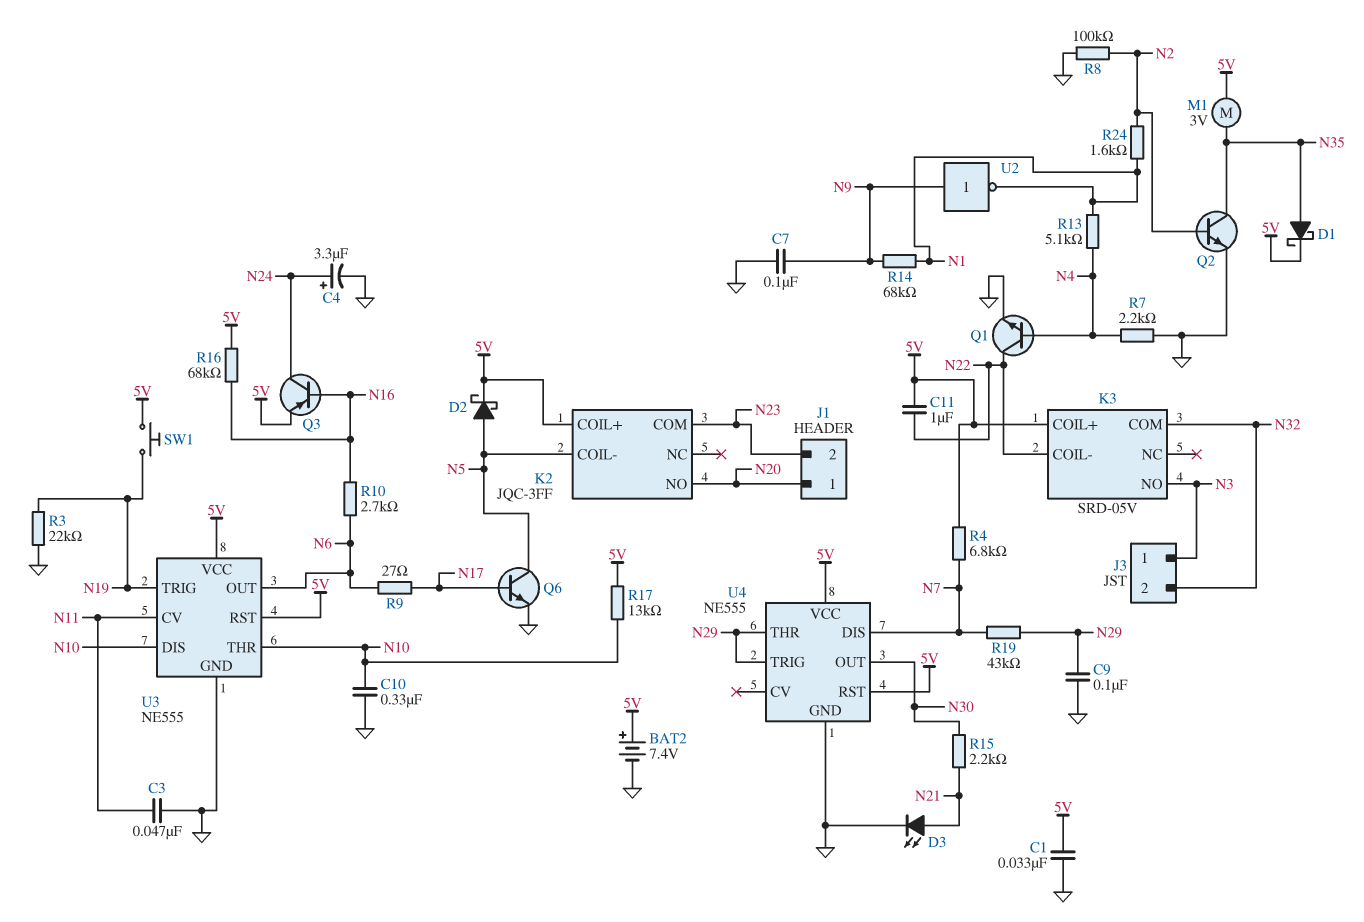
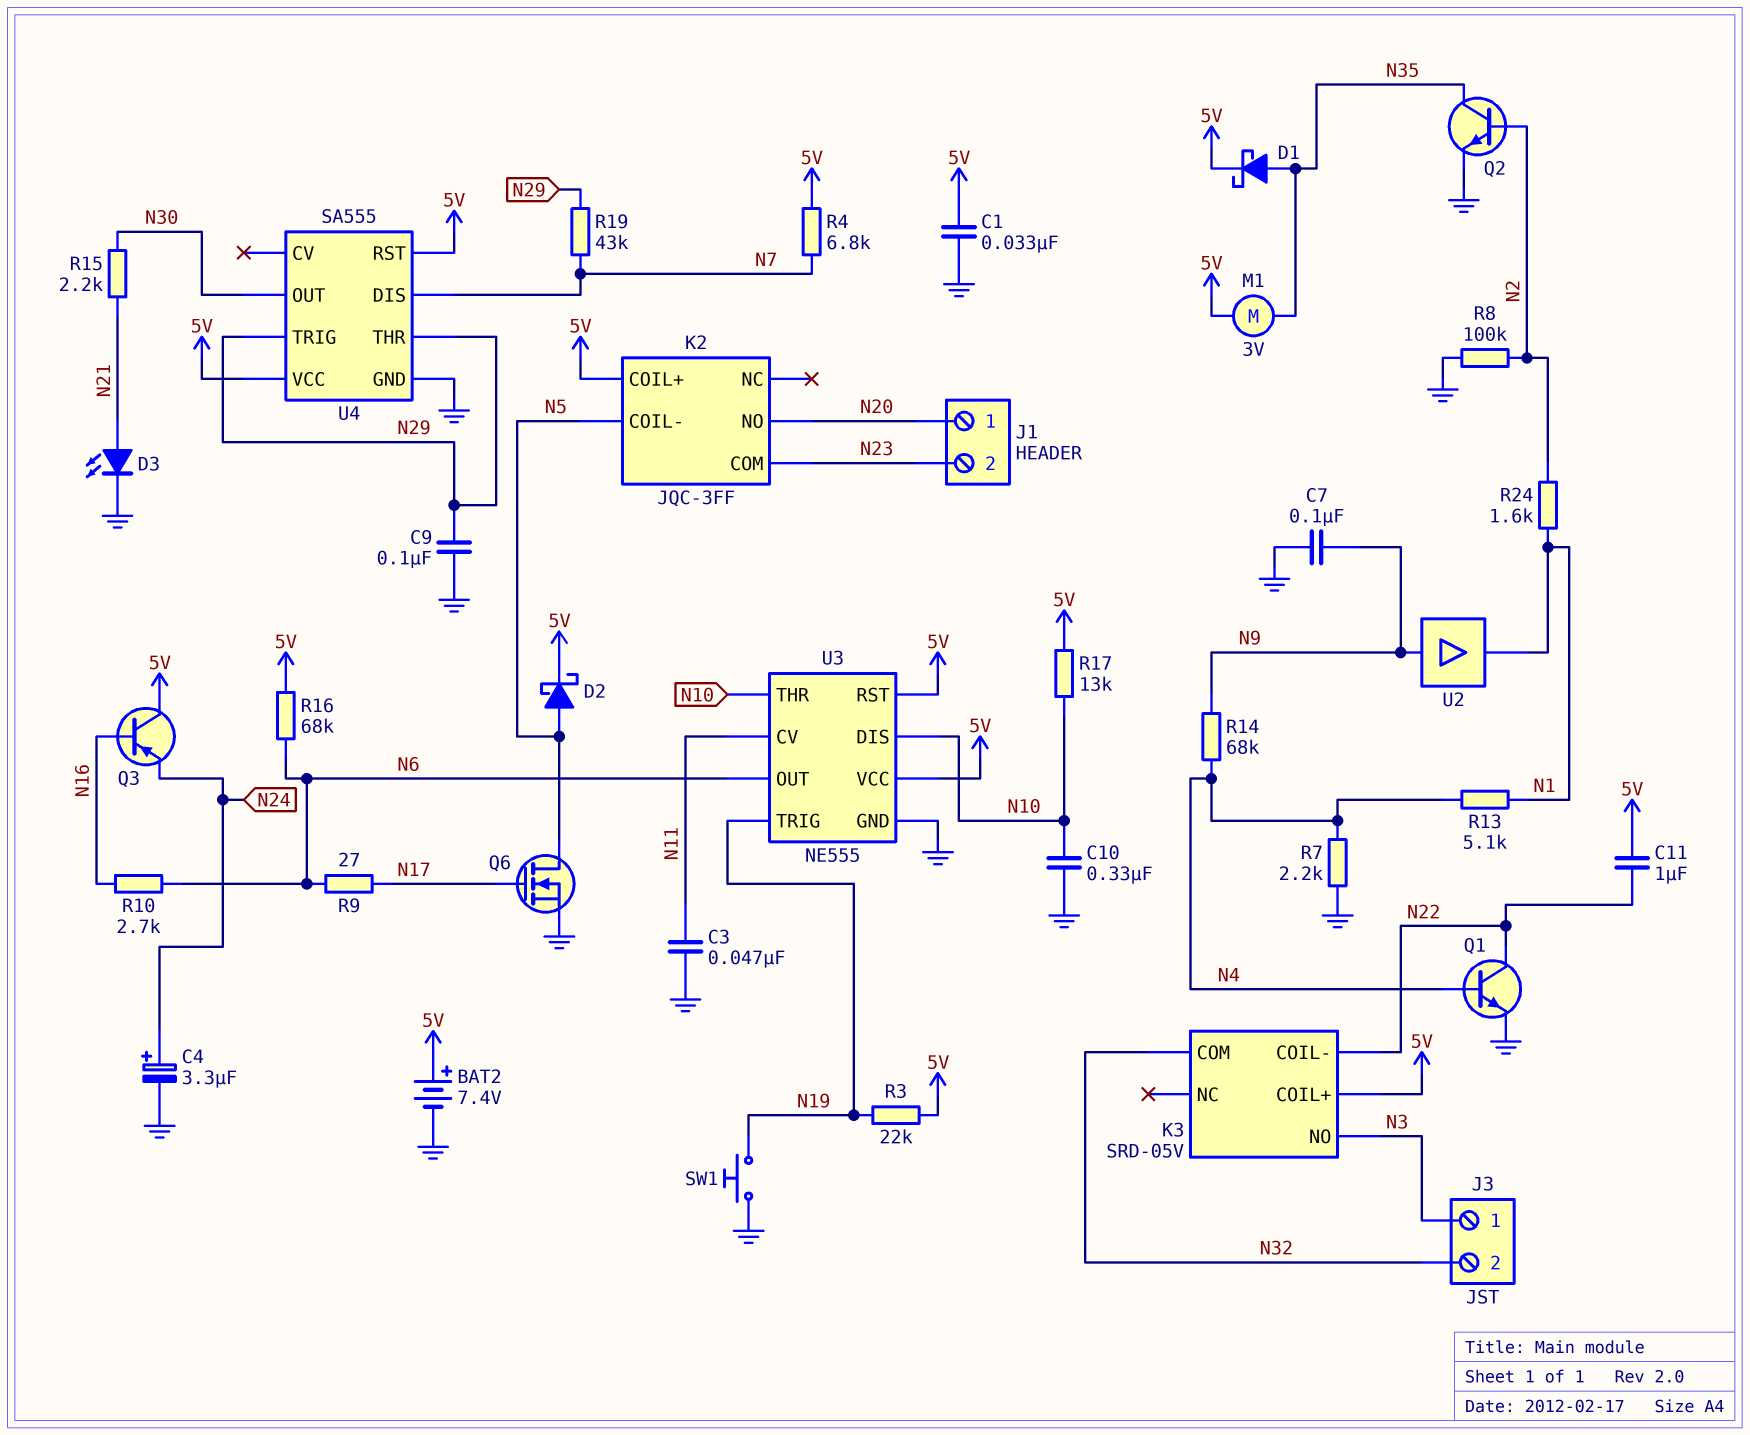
Q3: PNP (B N16, C N24, E 5V) -> PNP (B N16, C 5V, E N24)
Q6: NPN (B N17, C N5, E GND) -> NMOS (G N17, D N5, S GND)
R3: 22k (GND, N19) -> 22k (5V, N19)
R14: 68k (N1, N9) -> 68k (N4, N9)
R16: 68k (5V, N16) -> 68k (5V, N6)
SW1: button (5V, N19) -> button (GND, N19)
U2: NOT (in N9, out N1) -> buffer (in N9, out N1)
U4: NE555 -> SA555

